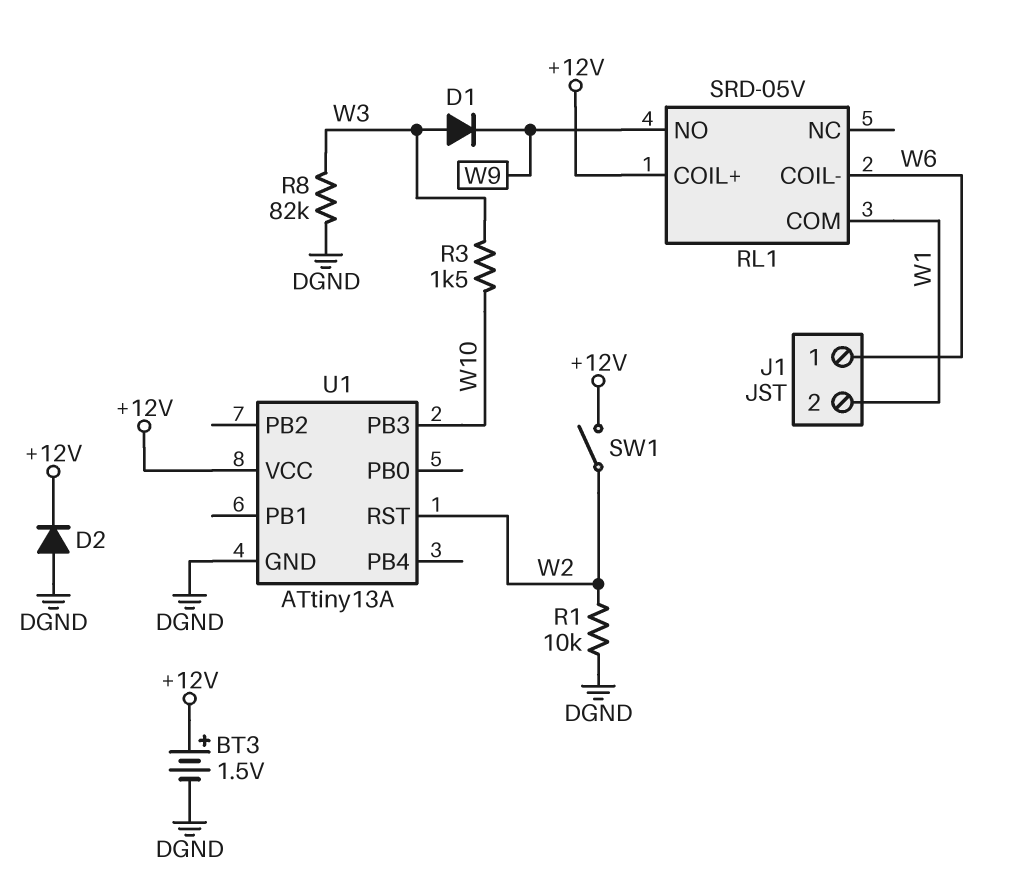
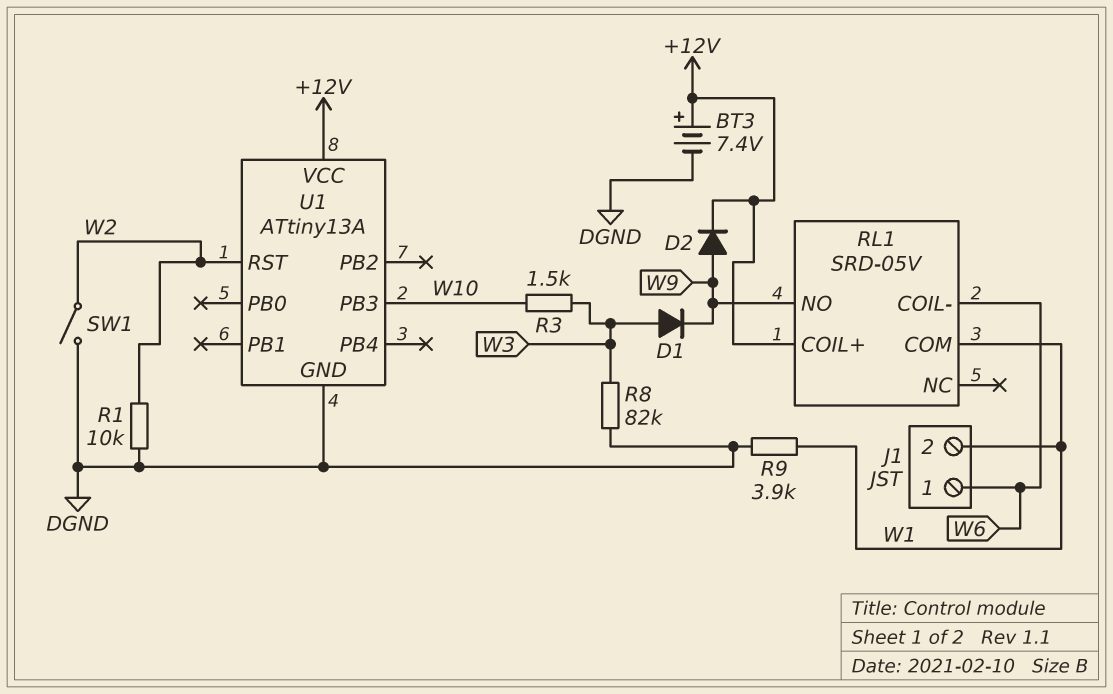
BT3: 1.5V (plus +12V, minus DGND) -> 7.4V (plus +12V, minus DGND)
D2: diode (A DGND, K +12V) -> diode (A W9, K +12V)
R9: none -> 3.9k (DGND, W1)
SW1: switch (+12V, W2) -> switch (DGND, W2)

